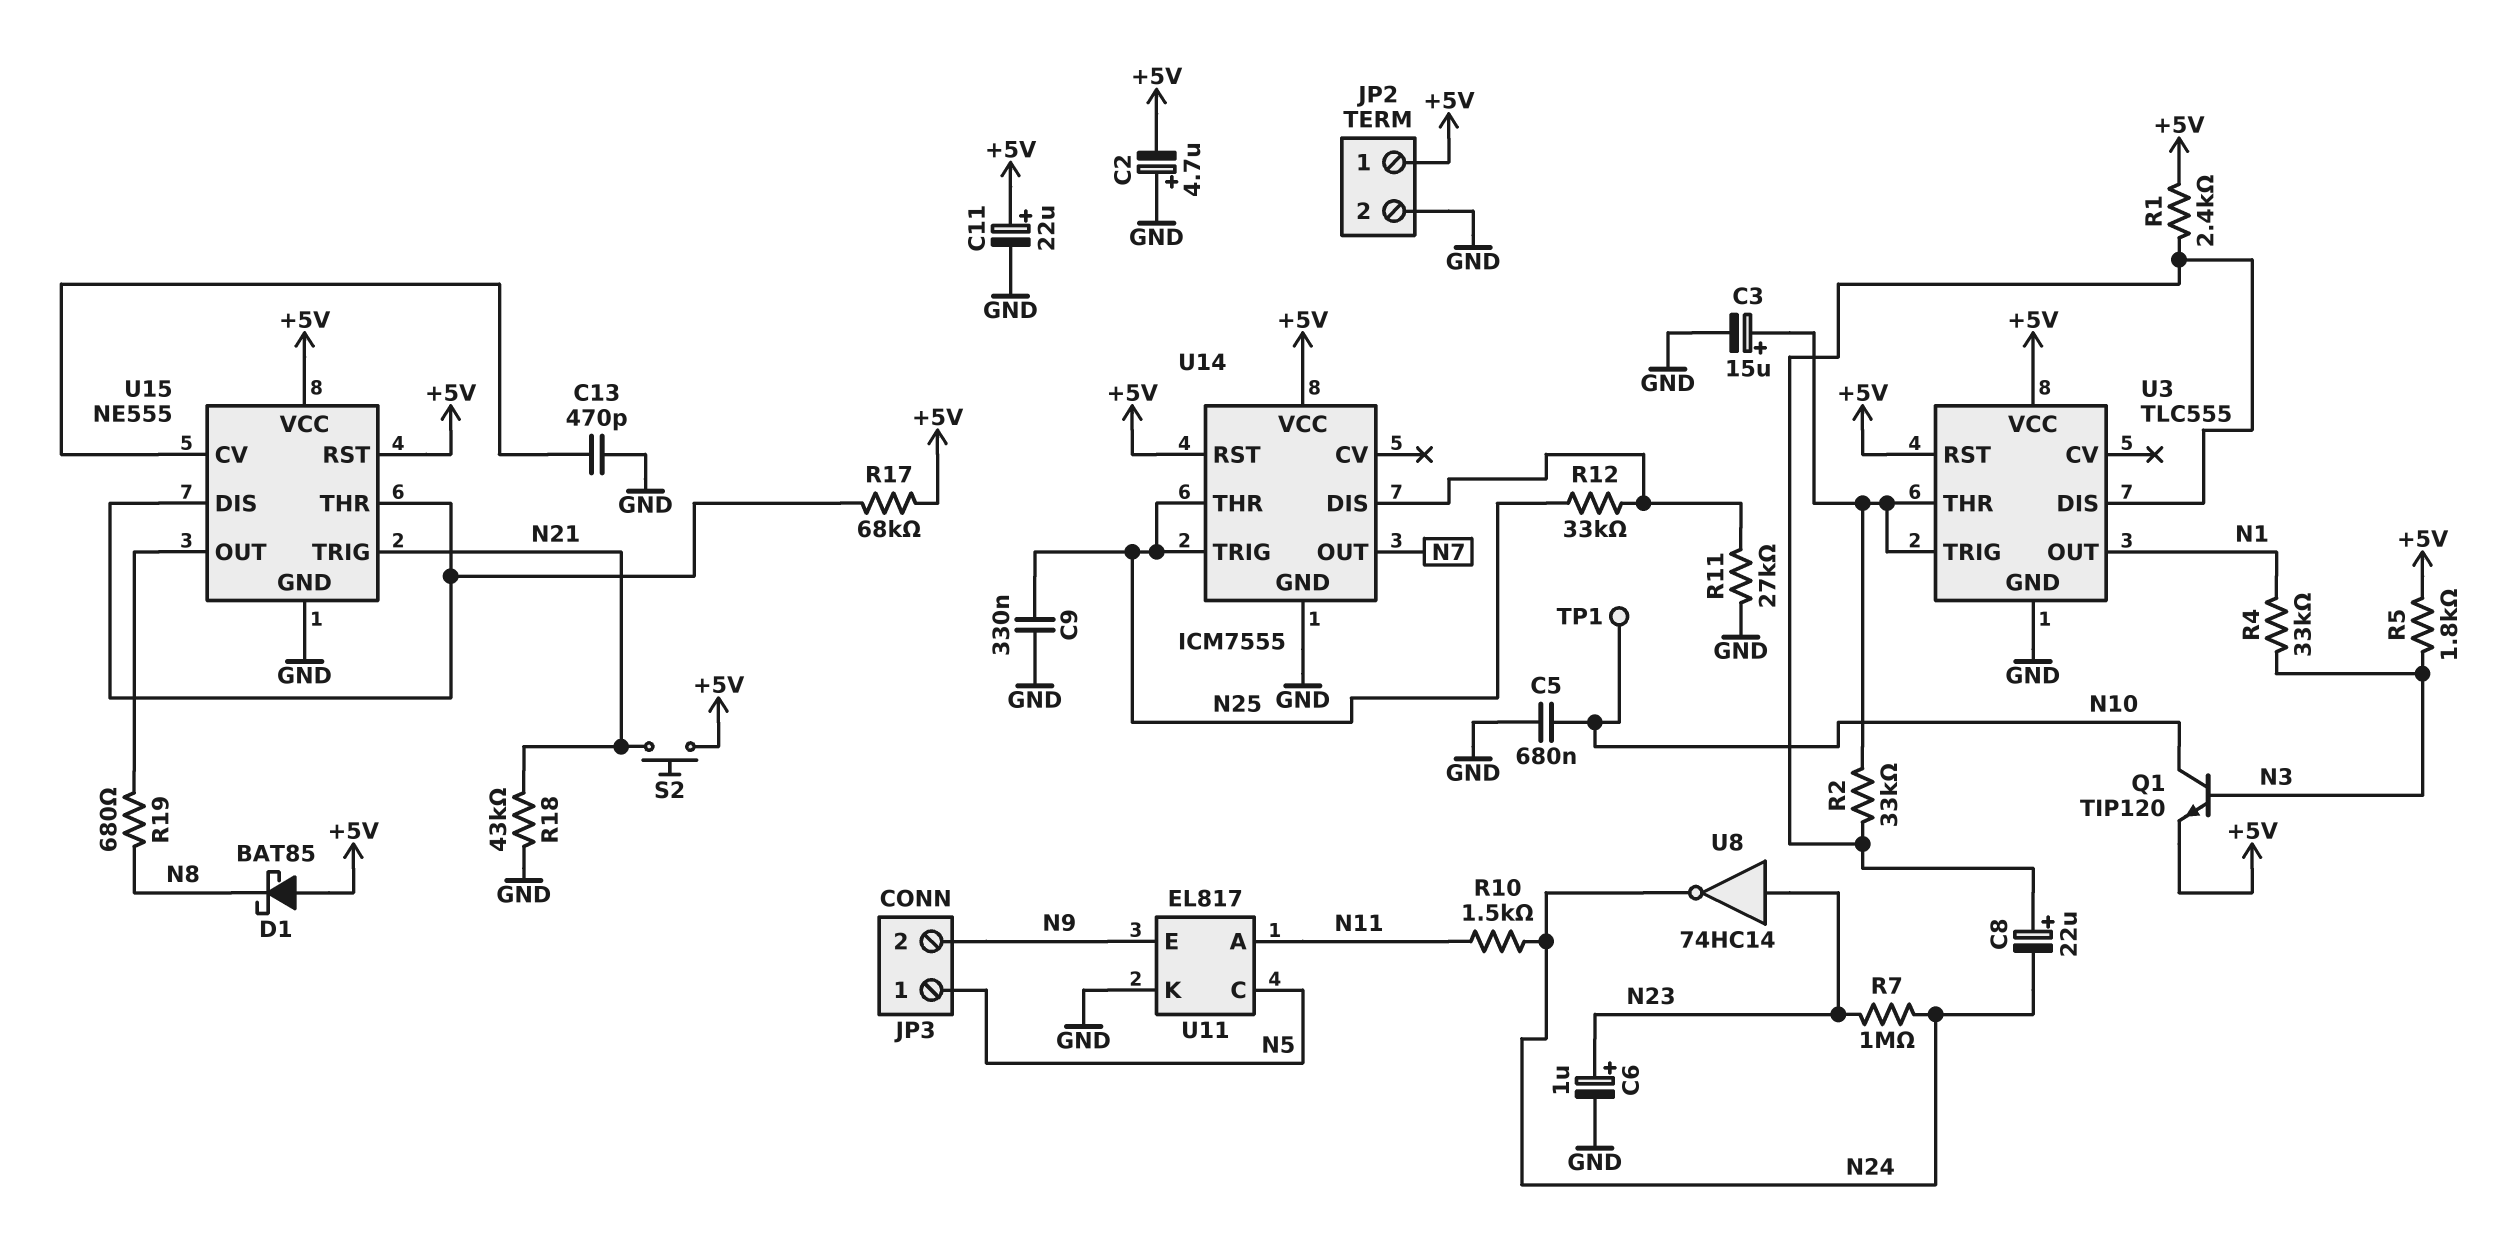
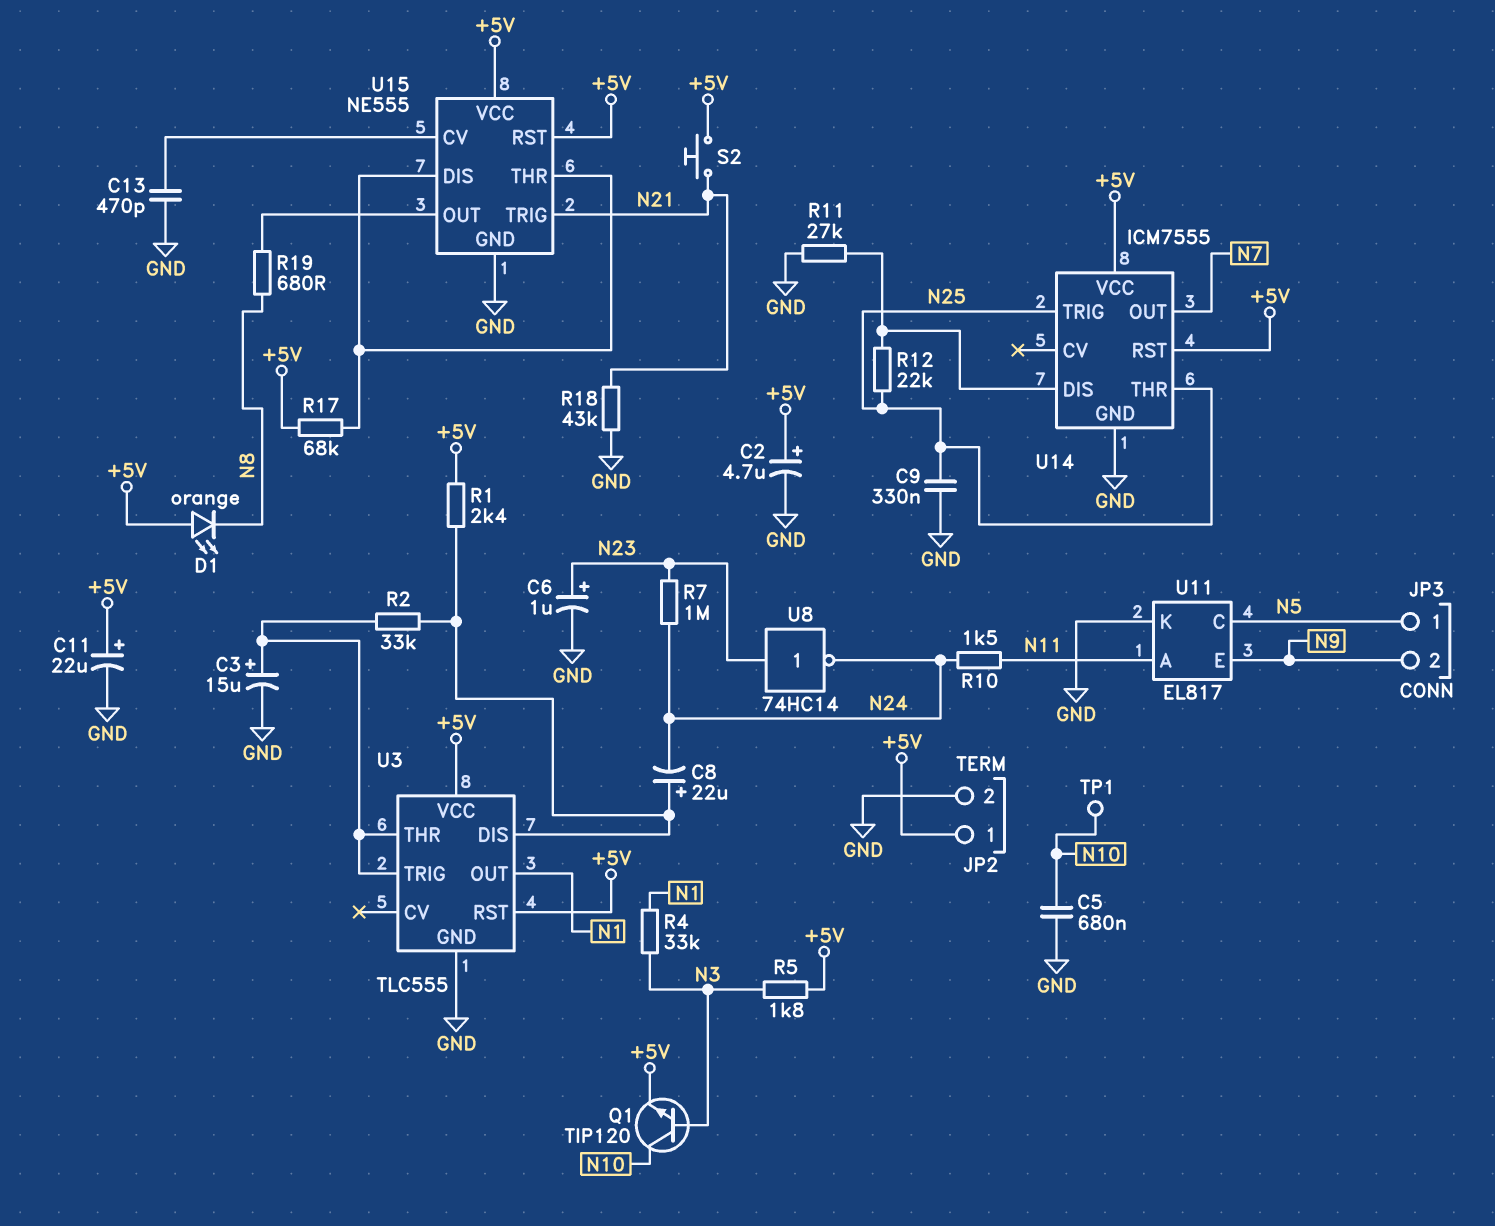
C2: 4.7uF (plus GND, minus +5V) -> 4.7uF (plus +5V, minus GND)
D1: schottky BAT85 (A +5V, K N8) -> LED orange (A +5V, K N8)
R12: 33k (N25, U14/DIS) -> 22k (N25, U14/DIS)

